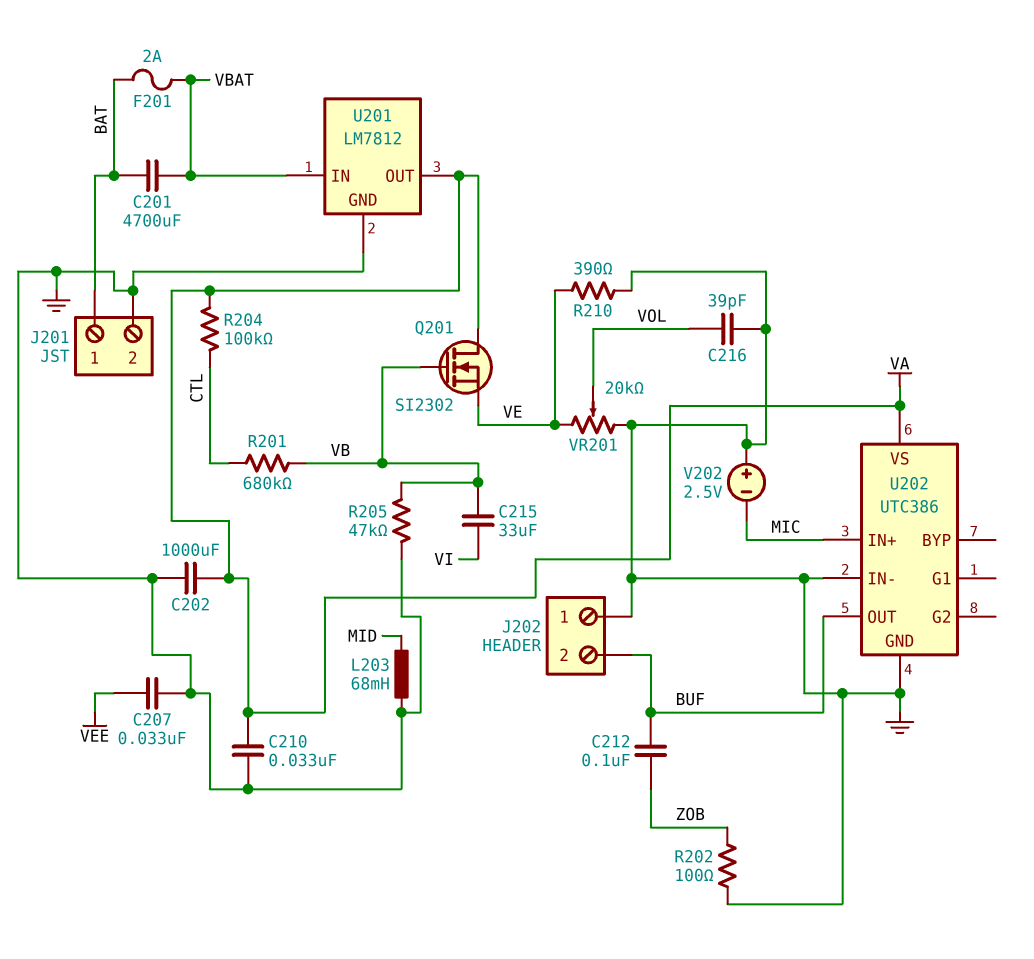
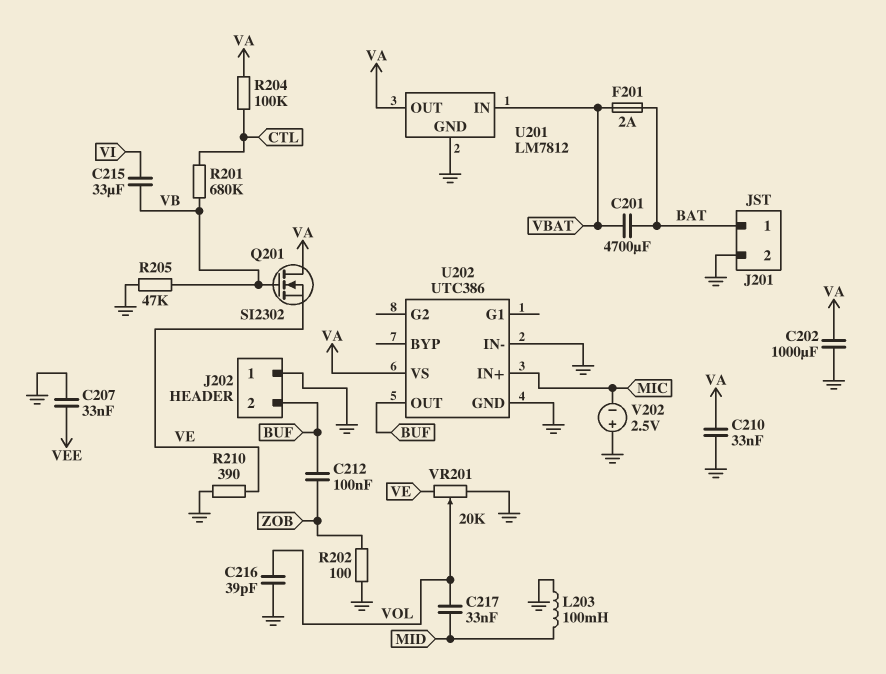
C217: none -> 33nF (MID, VOL)
L203: 68mH (GND, MID) -> 100mH (GND, MID)

